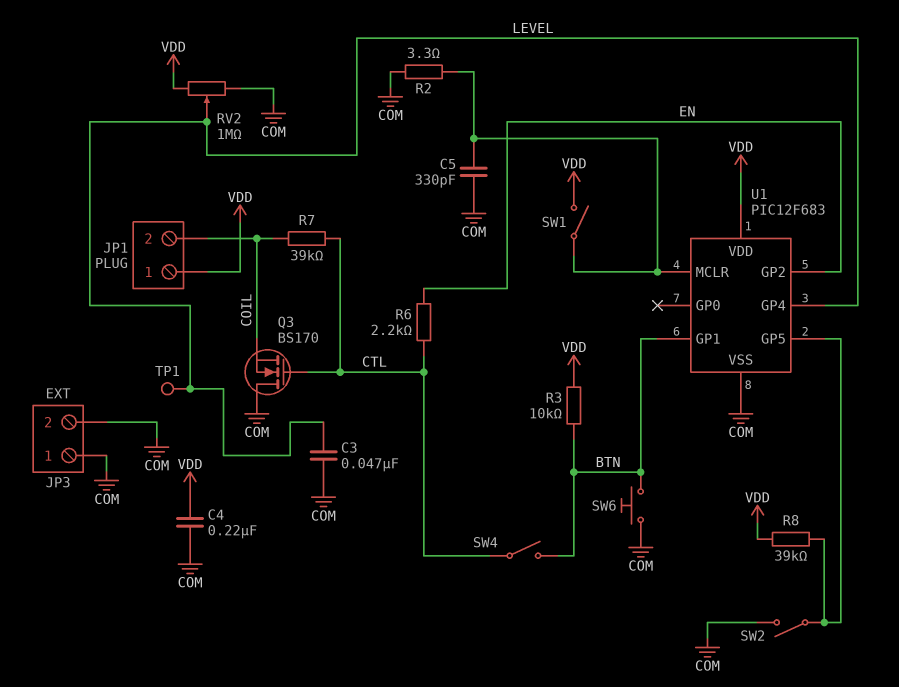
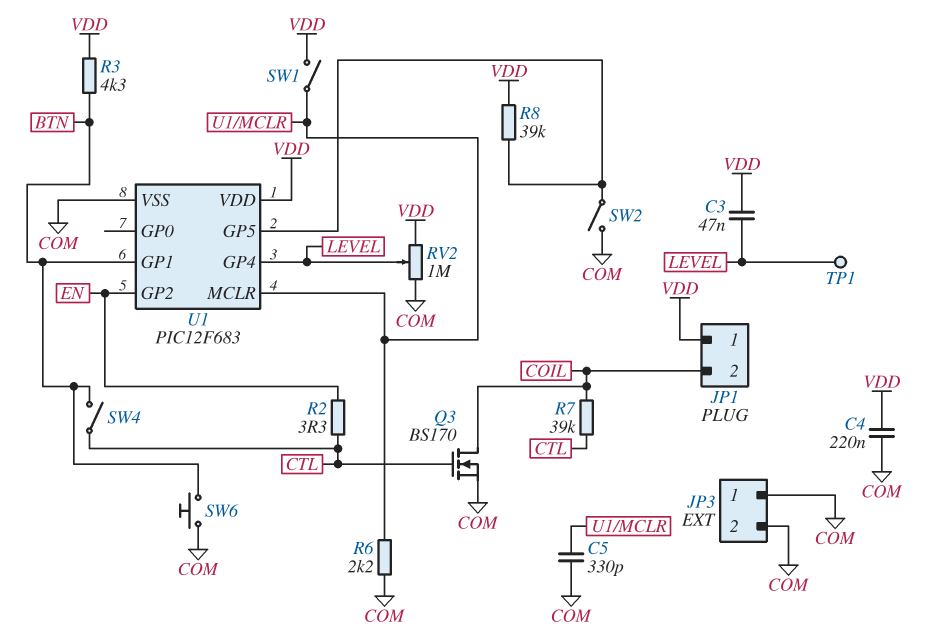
C3: 47nF (COM, LEVEL) -> 47nF (LEVEL, VDD)
Q3: NMOS BS170 (G CTL, D COM, S COIL) -> NMOS BS170 (G CTL, D COIL, S COM)
R2: 3.3 (COM, U1/MCLR) -> 3.3 (CTL, EN)
R3: 10k (BTN, VDD) -> 4.3k (BTN, VDD)
R6: 2.2k (CTL, EN) -> 2.2k (COM, U1/MCLR)

